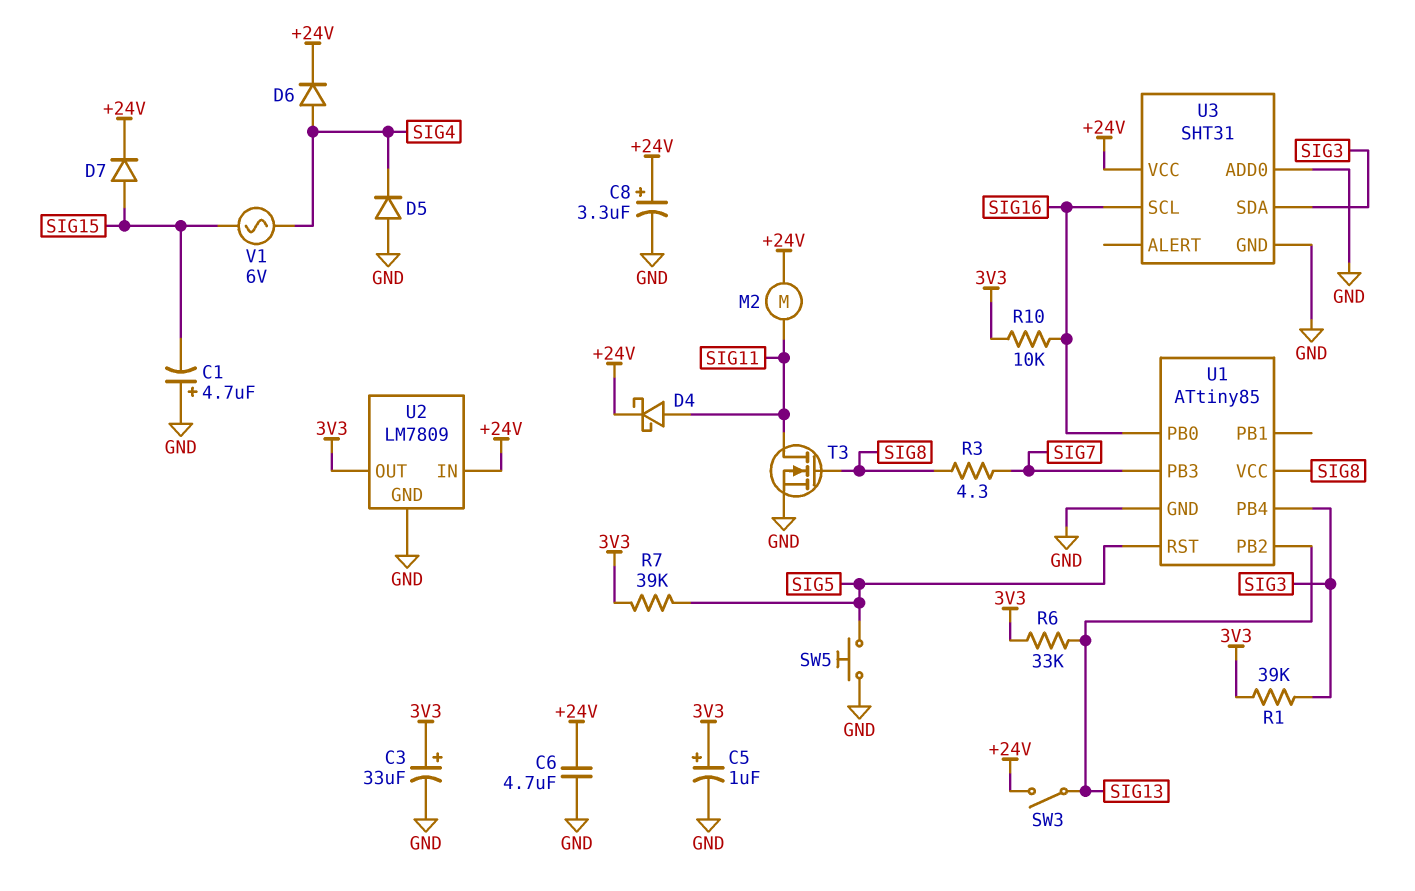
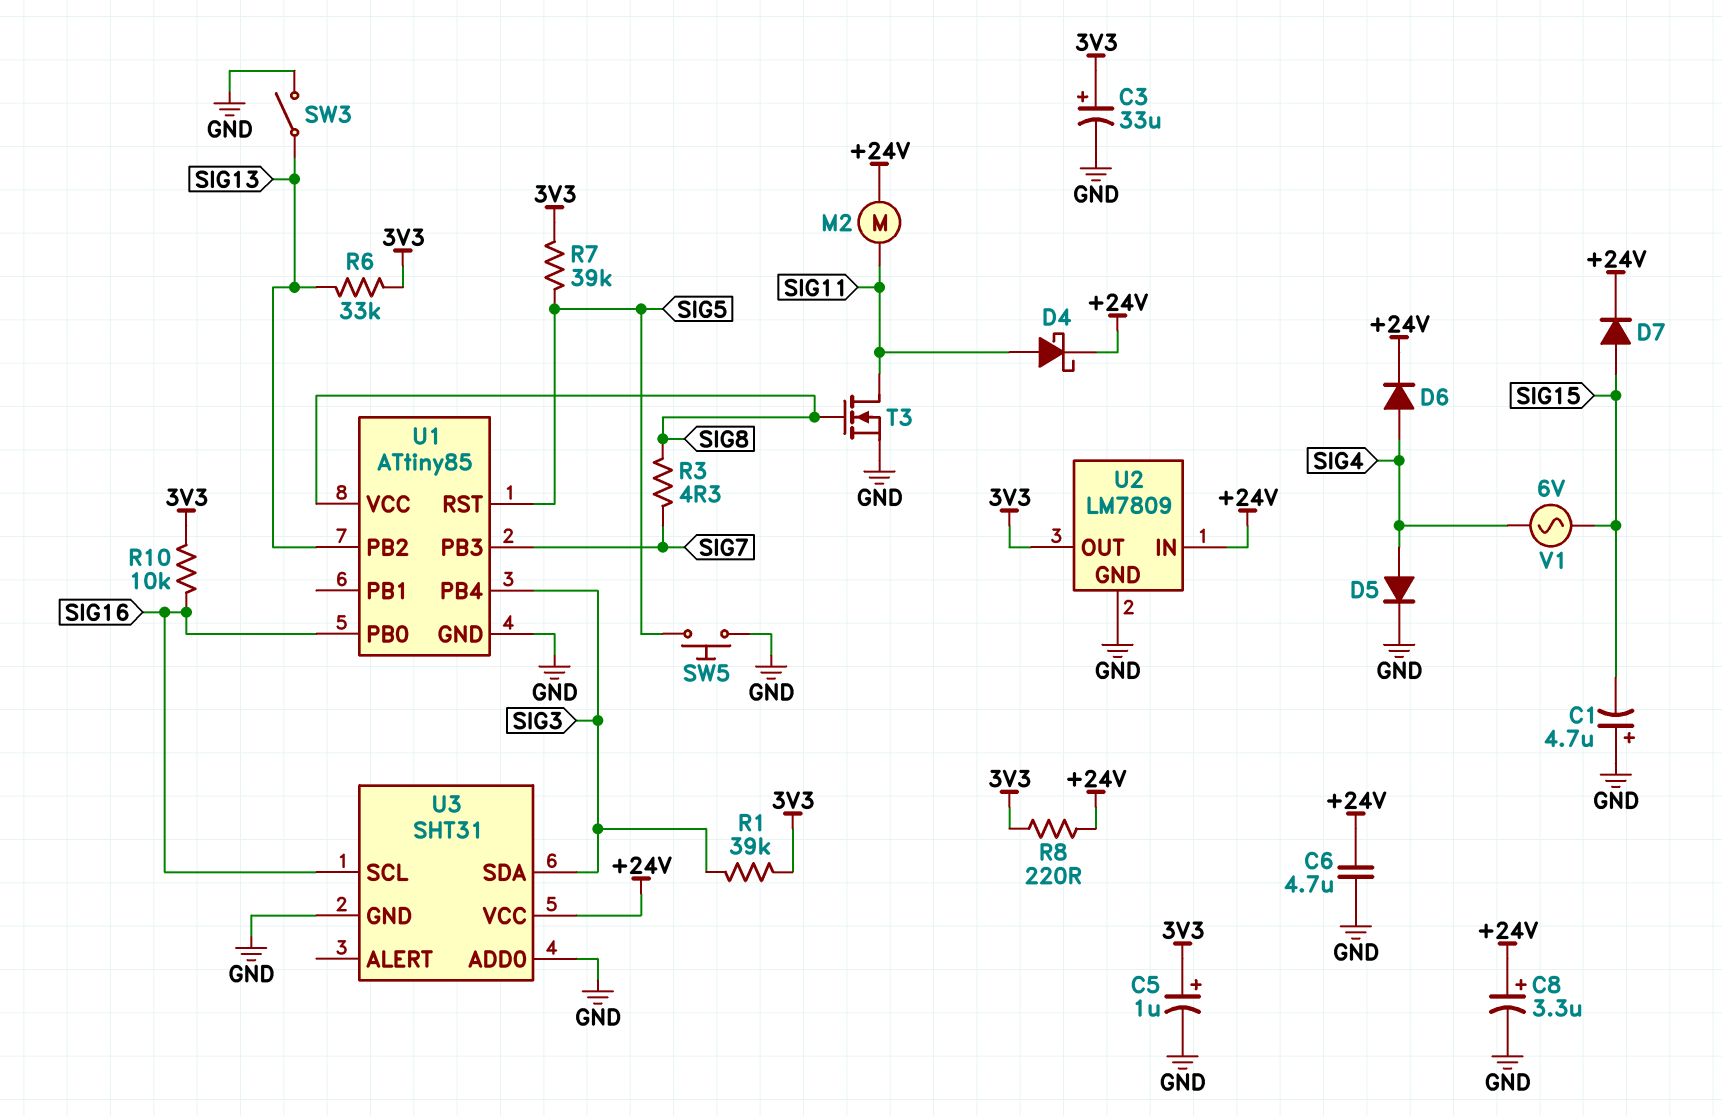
D5: diode (A GND, K SIG4) -> diode (A SIG4, K GND)
R8: none -> 220 (+24V, 3V3)
SW3: switch (+24V, SIG13) -> switch (GND, SIG13)

